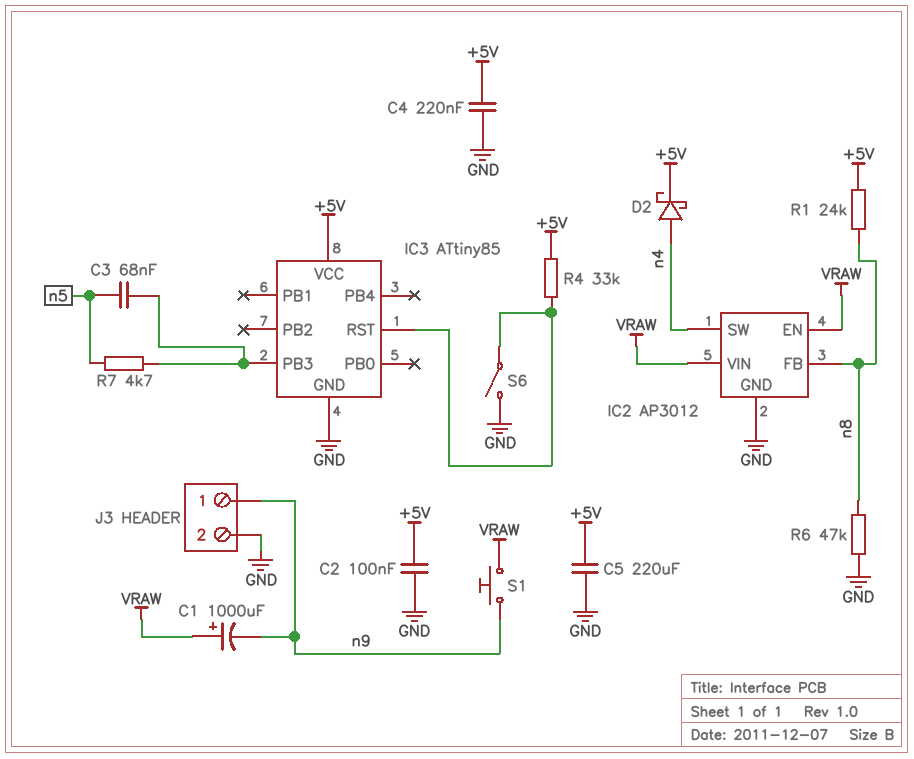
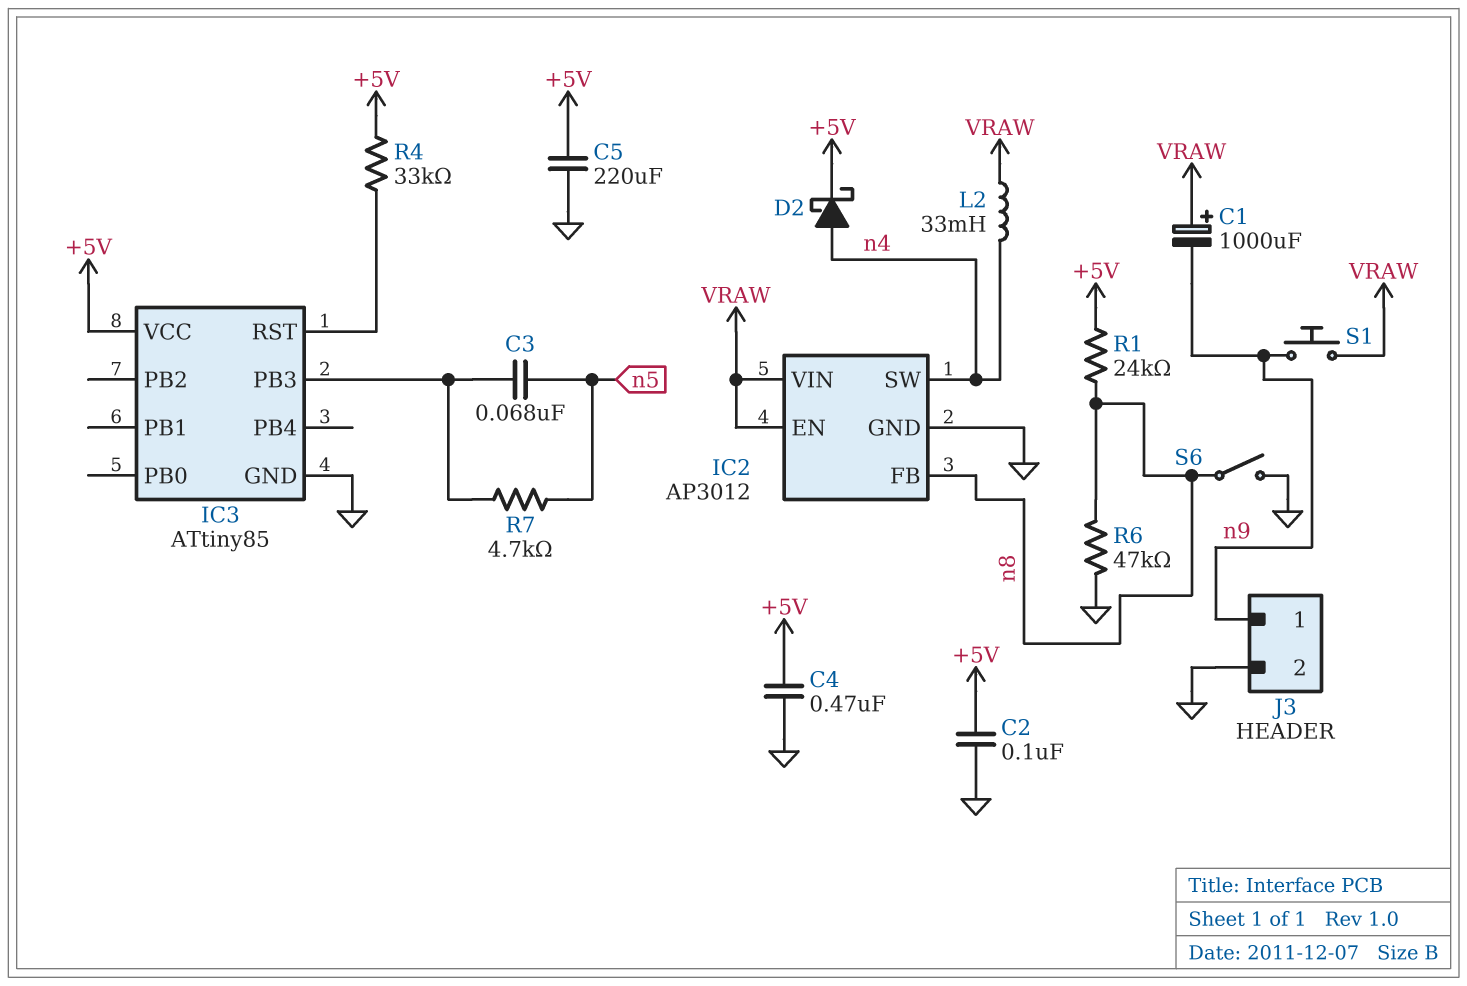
C4: 220nF (+5V, GND) -> 470nF (+5V, GND)
L2: none -> 33mH (VRAW, n4)
S6: switch (GND, IC3/RST) -> switch (GND, n8)

